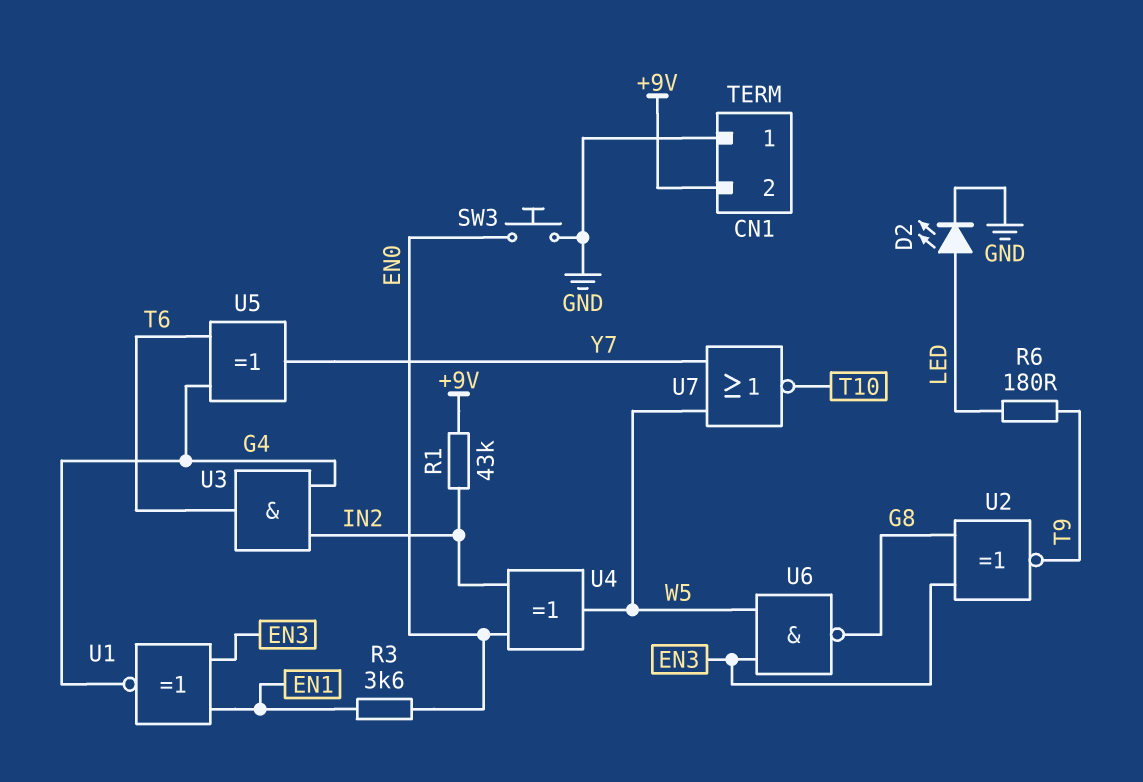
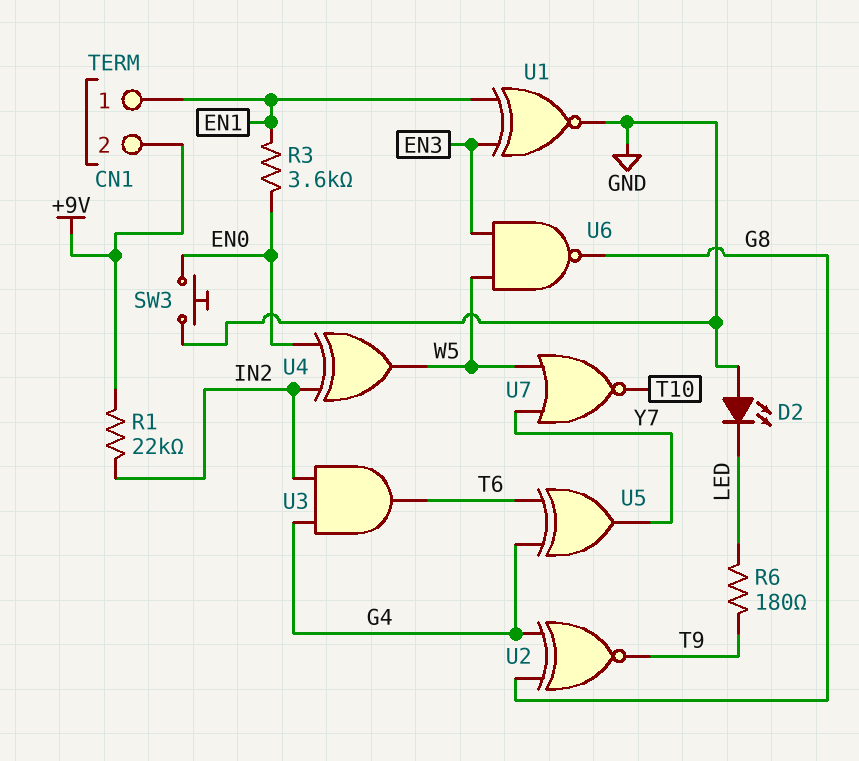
CN1 pin 1: GND -> EN1
D2: LED (A LED, K GND) -> LED (A GND, K LED)
R1: 43k (+9V, IN2) -> 22k (+9V, IN2)
U1: XNOR (in EN1, in EN3, out G4) -> XNOR (in EN1, in EN3, out GND)
U2: XNOR (in EN3, in G8, out T9) -> XNOR (in G4, in G8, out T9)

